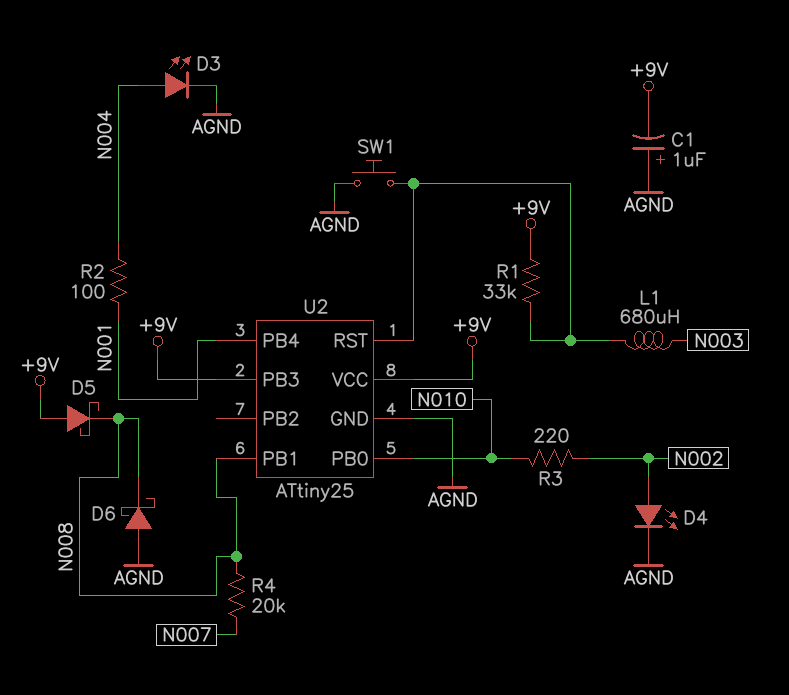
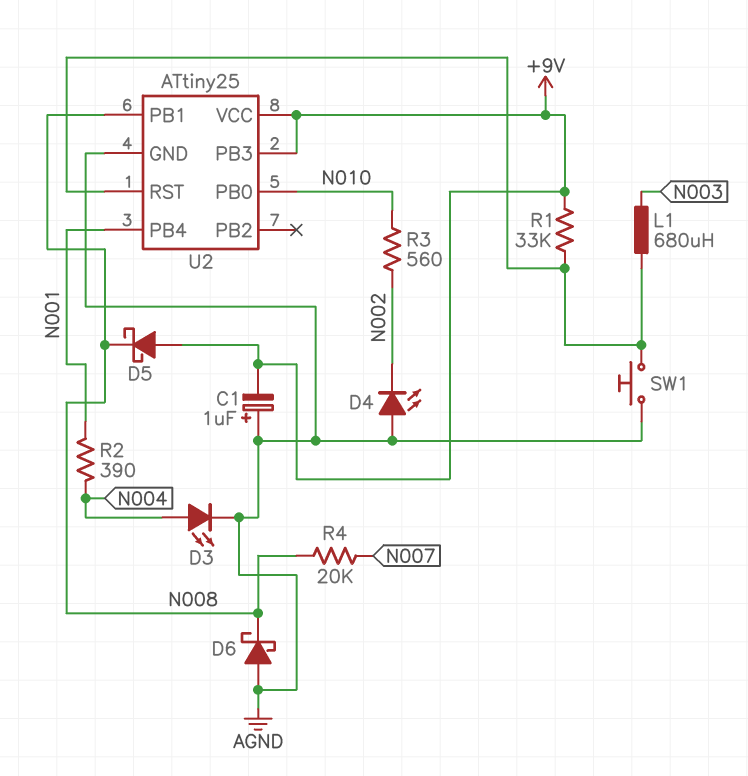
D4: LED (A N002, K AGND) -> LED (A AGND, K N002)
R2: 100 (N001, N004) -> 390 (N001, N004)
R3: 220 (N002, N010) -> 560 (N002, N010)

